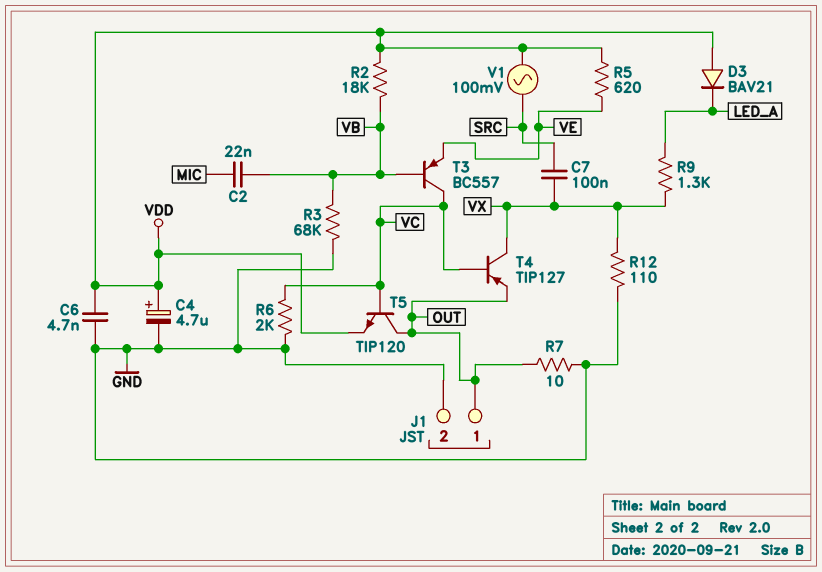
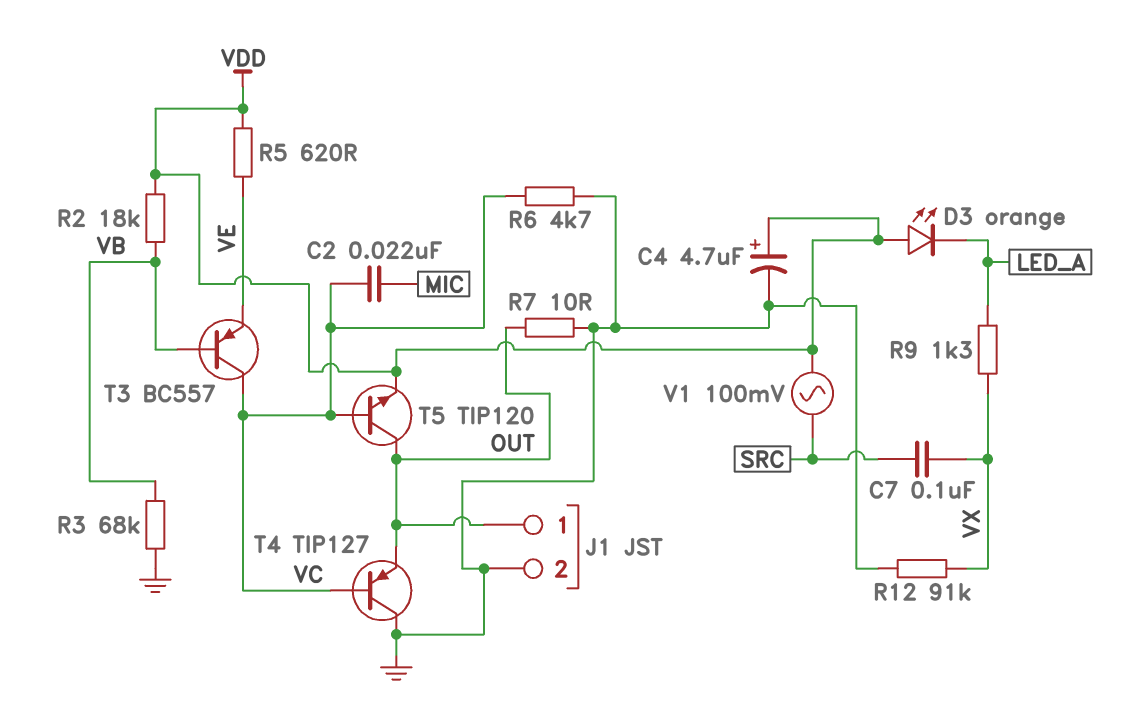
C2: 22nF (MIC, VB) -> 22nF (MIC, VC)
C6: 4.7nF (GND, VDD) -> none
D3: diode BAV21 (A VDD, K LED_A) -> LED orange (A VDD, K LED_A)
R6: 2k (GND, VC) -> 4.7k (GND, VC)
R12: 110 (GND, VX) -> 91k (GND, VX)
T4: PNP TIP127 (B VC, C VX, E OUT) -> PNP TIP127 (B VC, C GND, E OUT)

